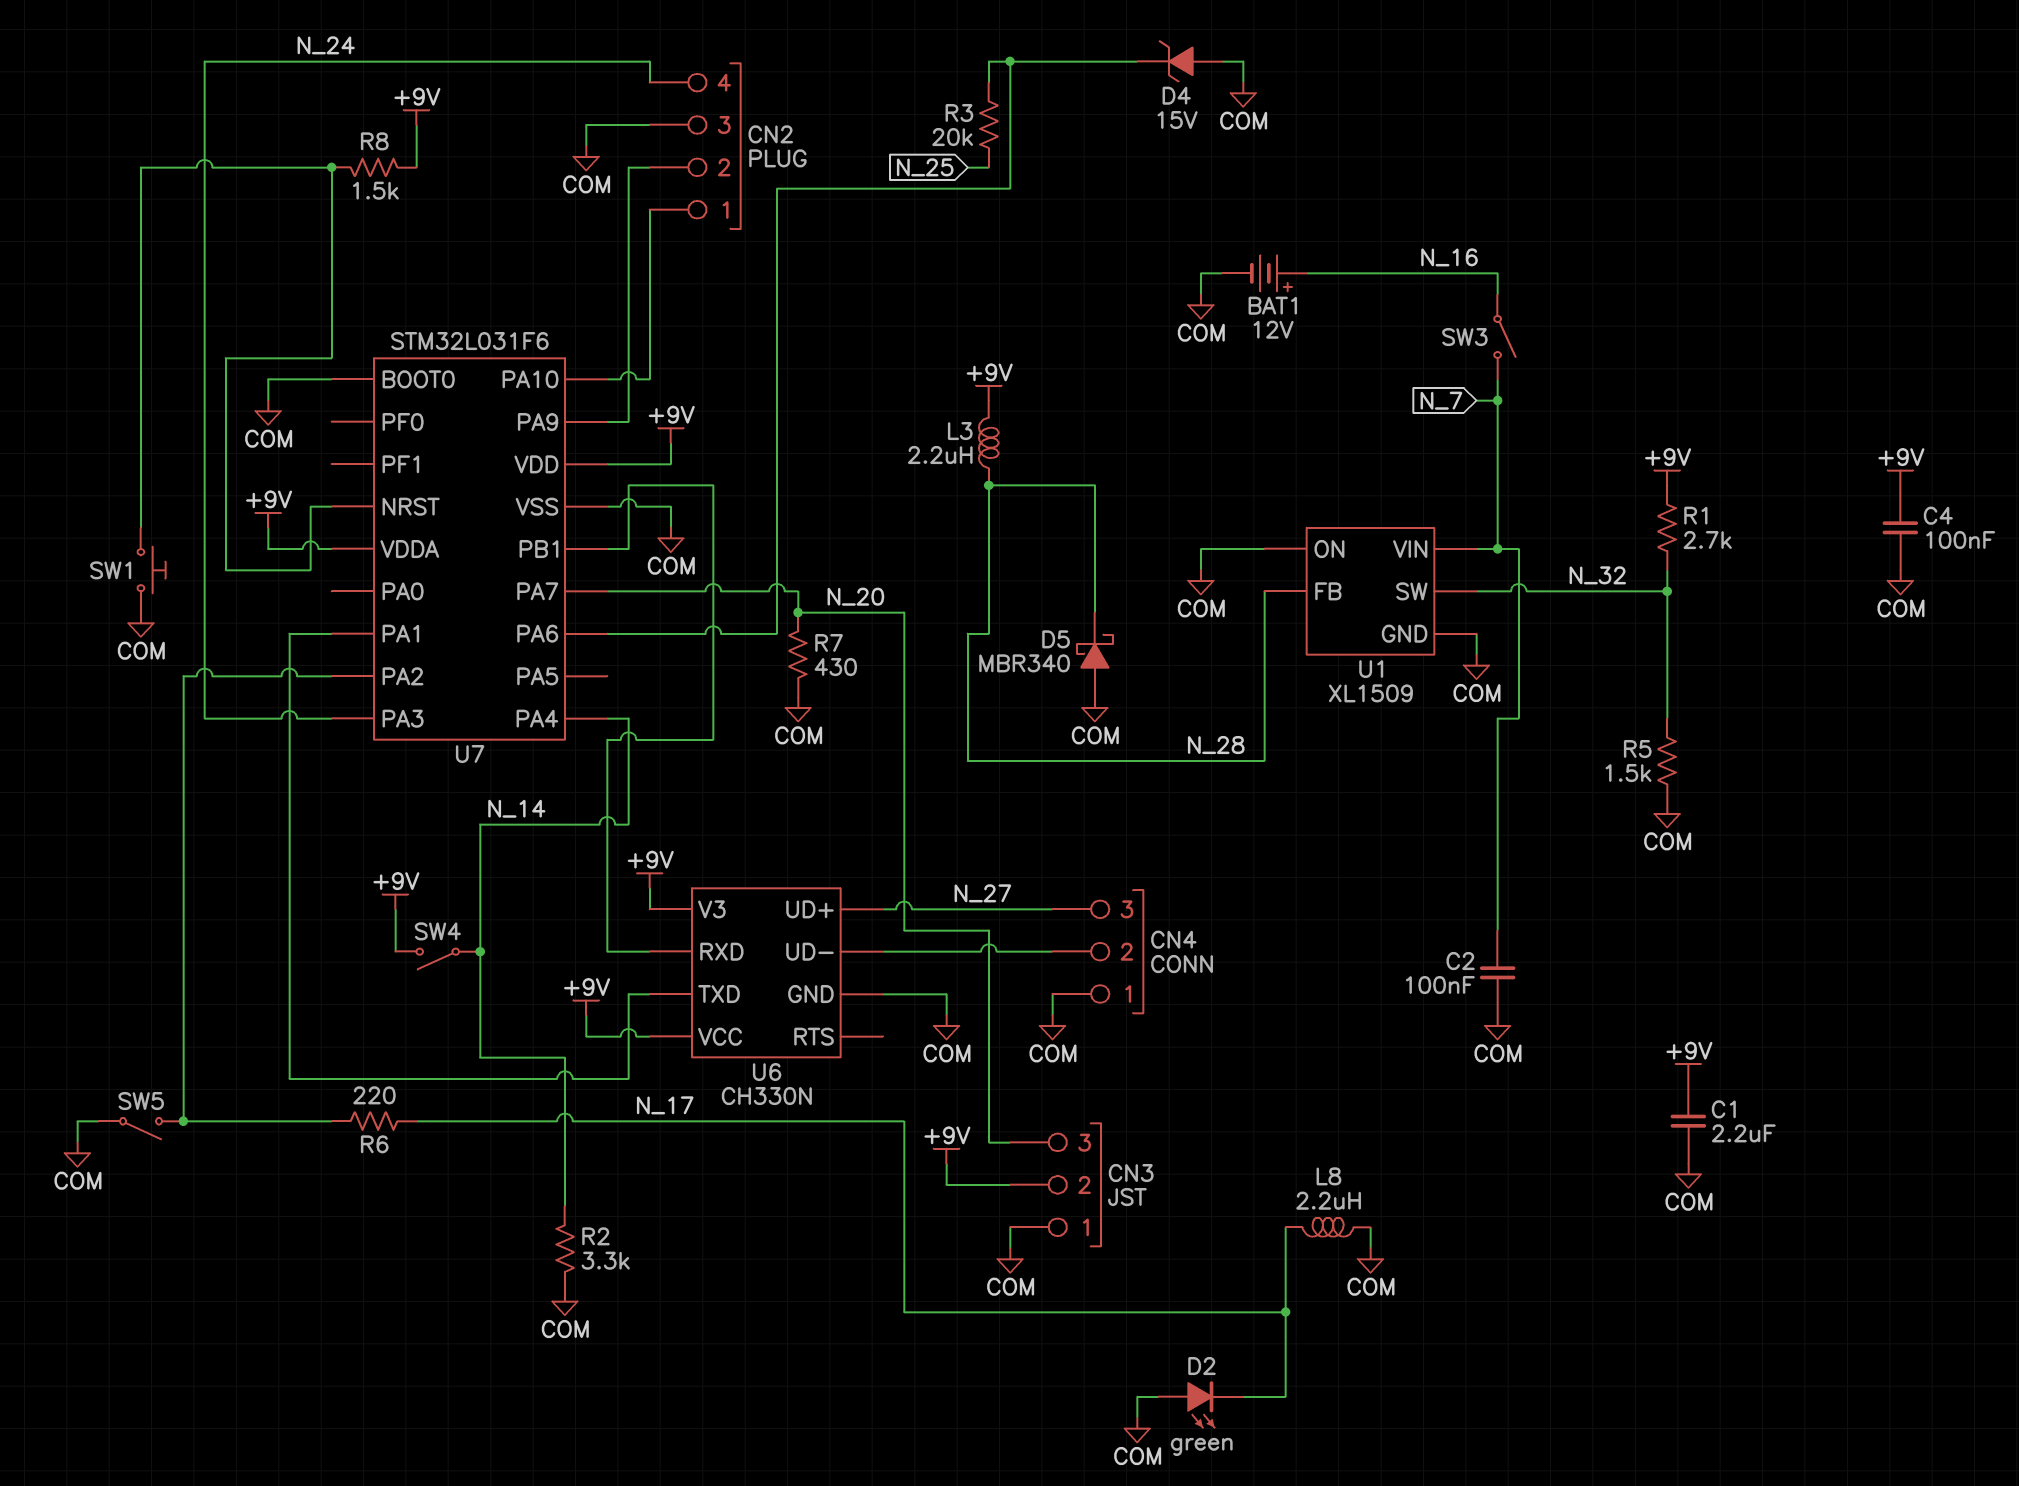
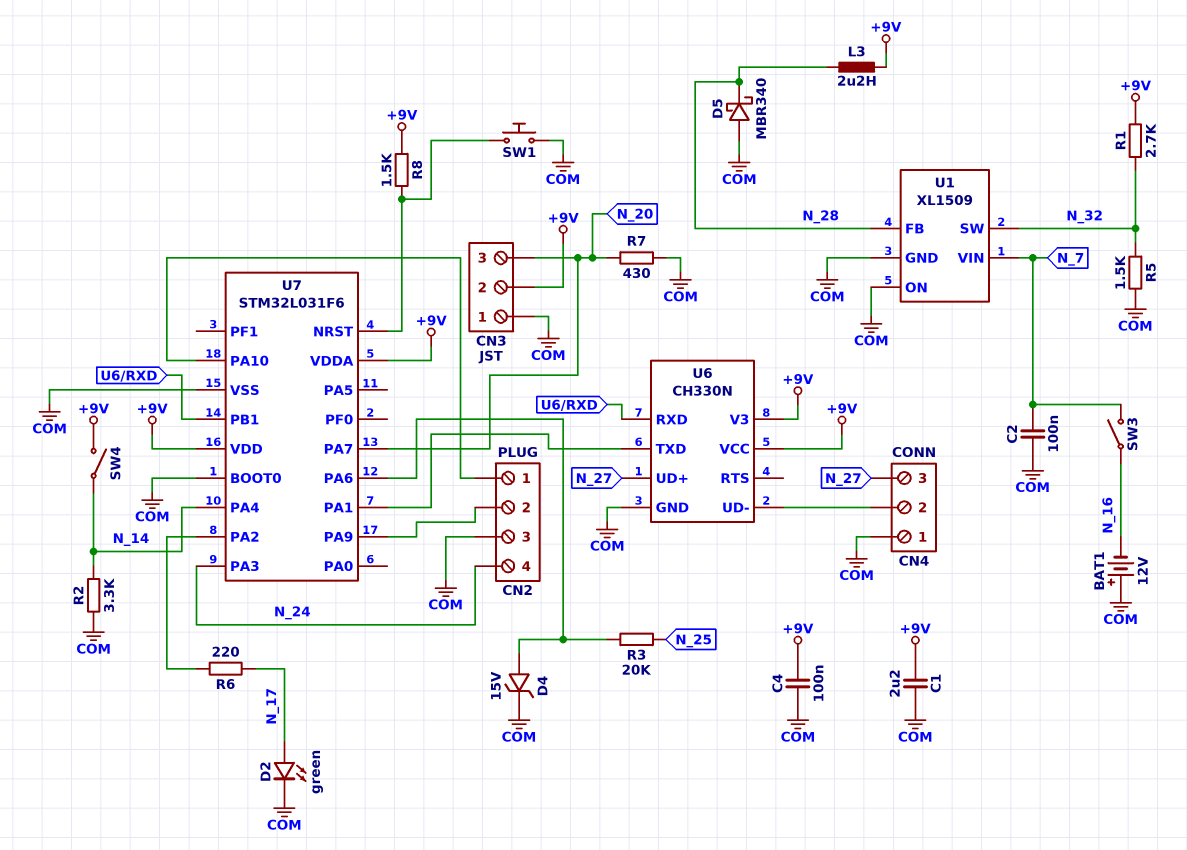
BAT1: 12V (plus N_16, minus COM) -> 12V (plus COM, minus N_16)
D2: LED green (A COM, K N_17) -> LED green (A N_17, K COM)
D4: zener 15V (A COM, K U7/PA6) -> zener 15V (A U7/PA6, K COM)
L8: 2.2uH (COM, N_17) -> none
SW5: switch (COM, U7/PA2) -> none

